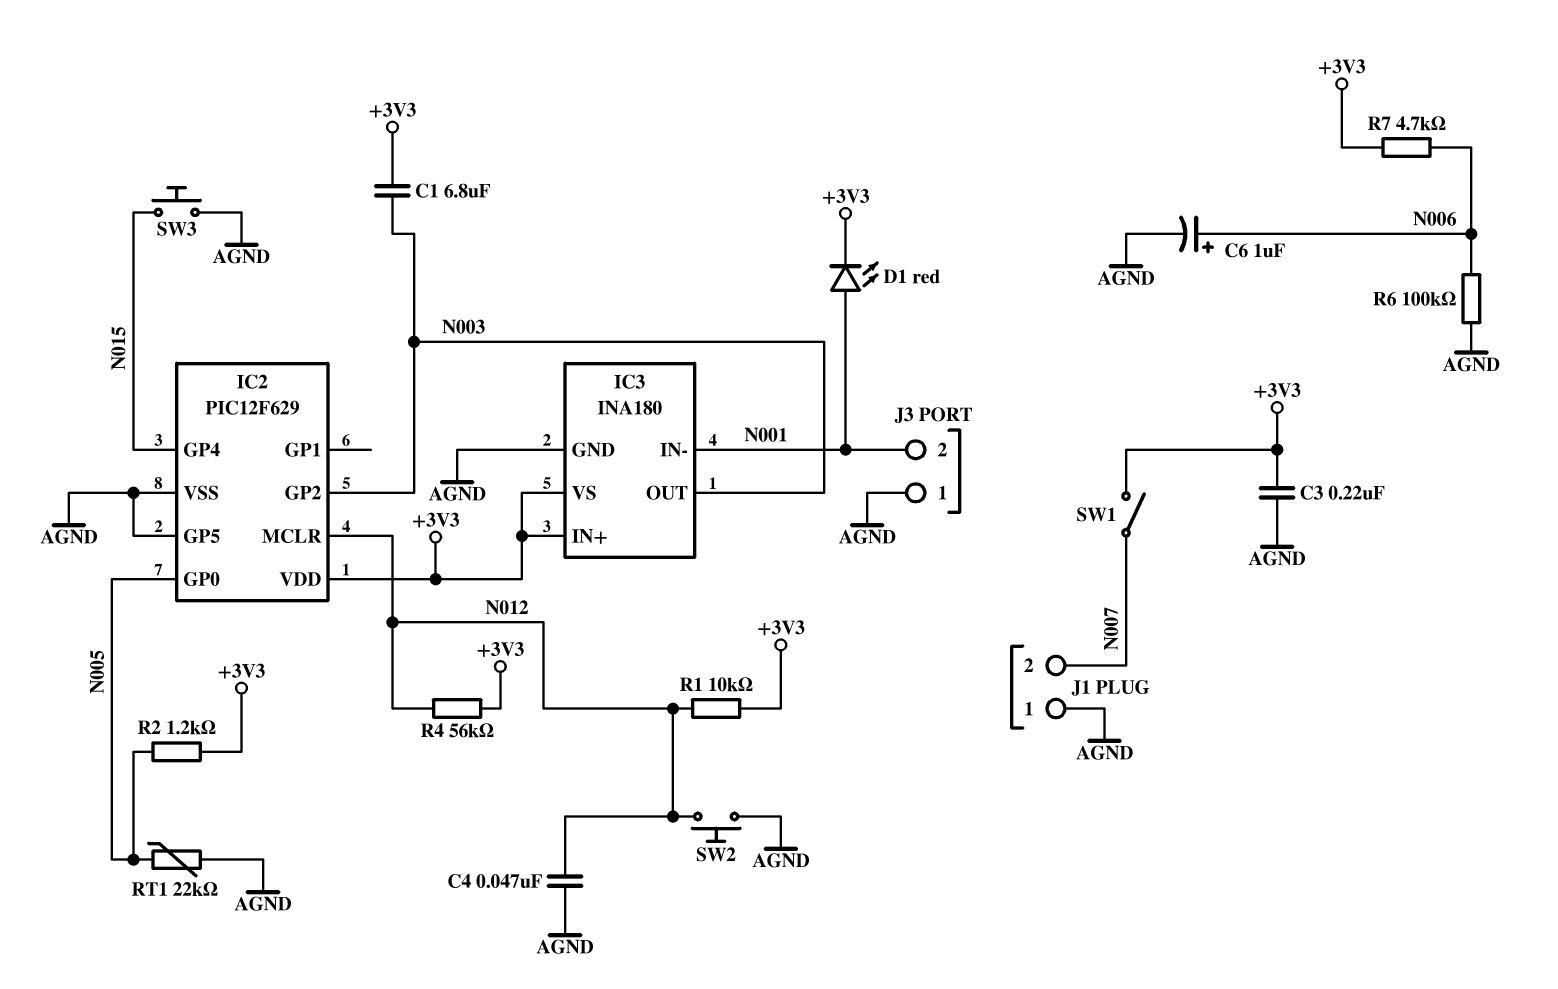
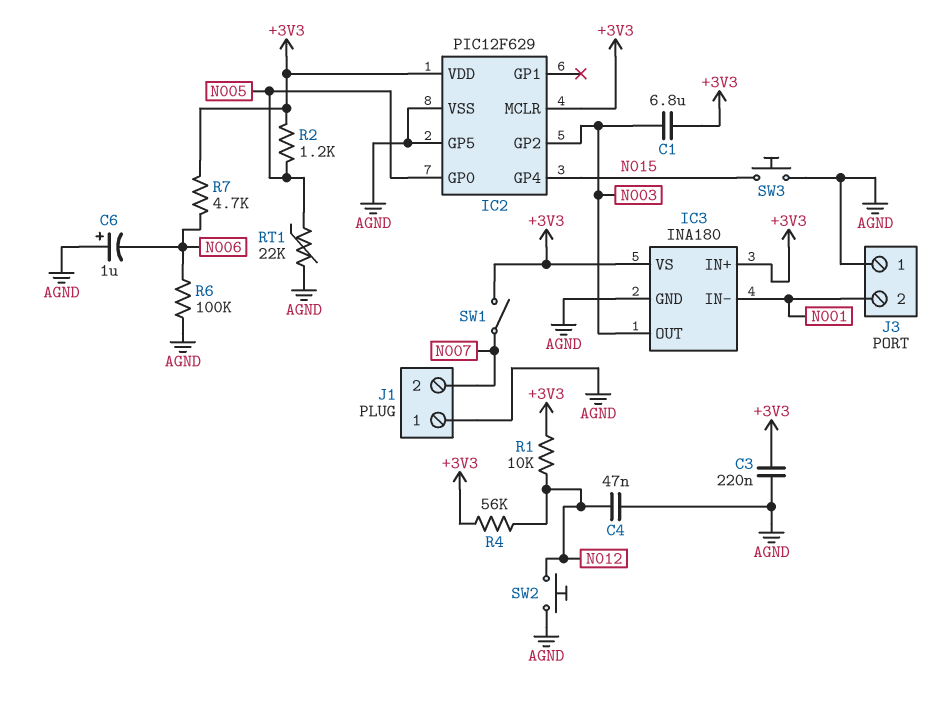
C6: 1uF (plus N006, minus AGND) -> 1uF (plus AGND, minus N006)
D1: LED red (A N001, K +3V3) -> none
IC2 pin MCLR: N012 -> +3V3

